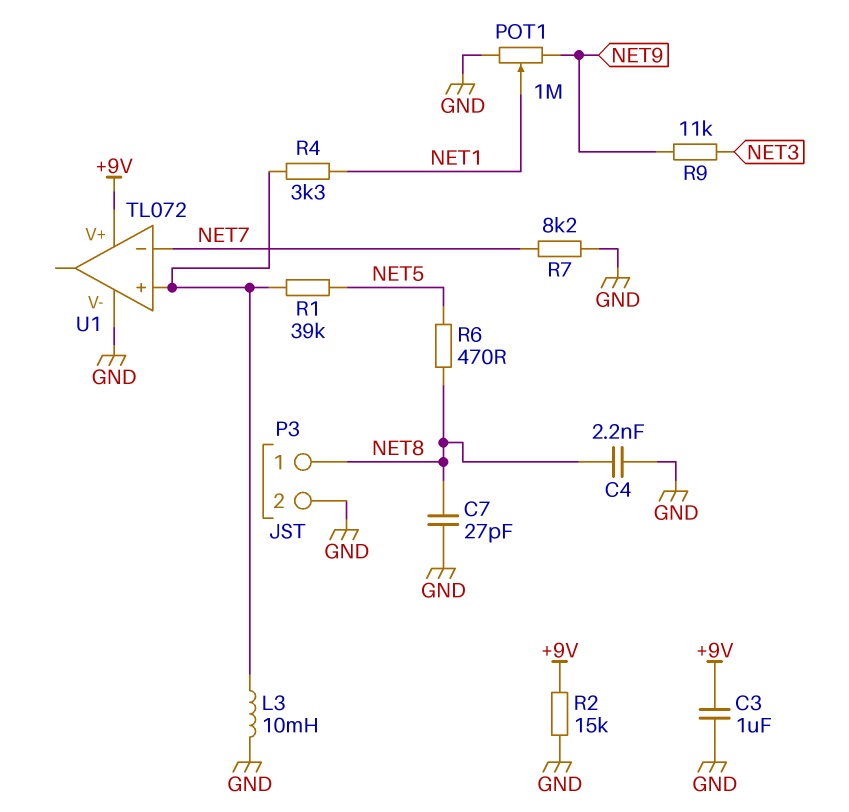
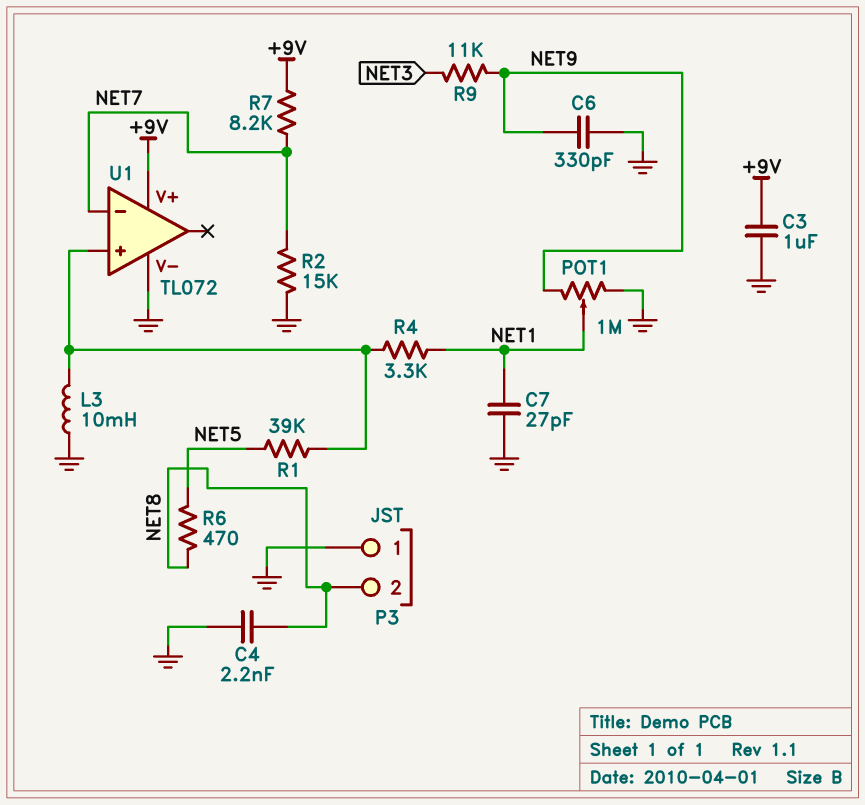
C6: none -> 330pF (GND, NET9)
C7: 27pF (GND, NET8) -> 27pF (GND, NET1)
P3 pin 1: NET8 -> GND
P3 pin 2: GND -> NET8
R2: 15k (+9V, GND) -> 15k (GND, NET7)
R7: 8.2k (GND, NET7) -> 8.2k (+9V, NET7)

